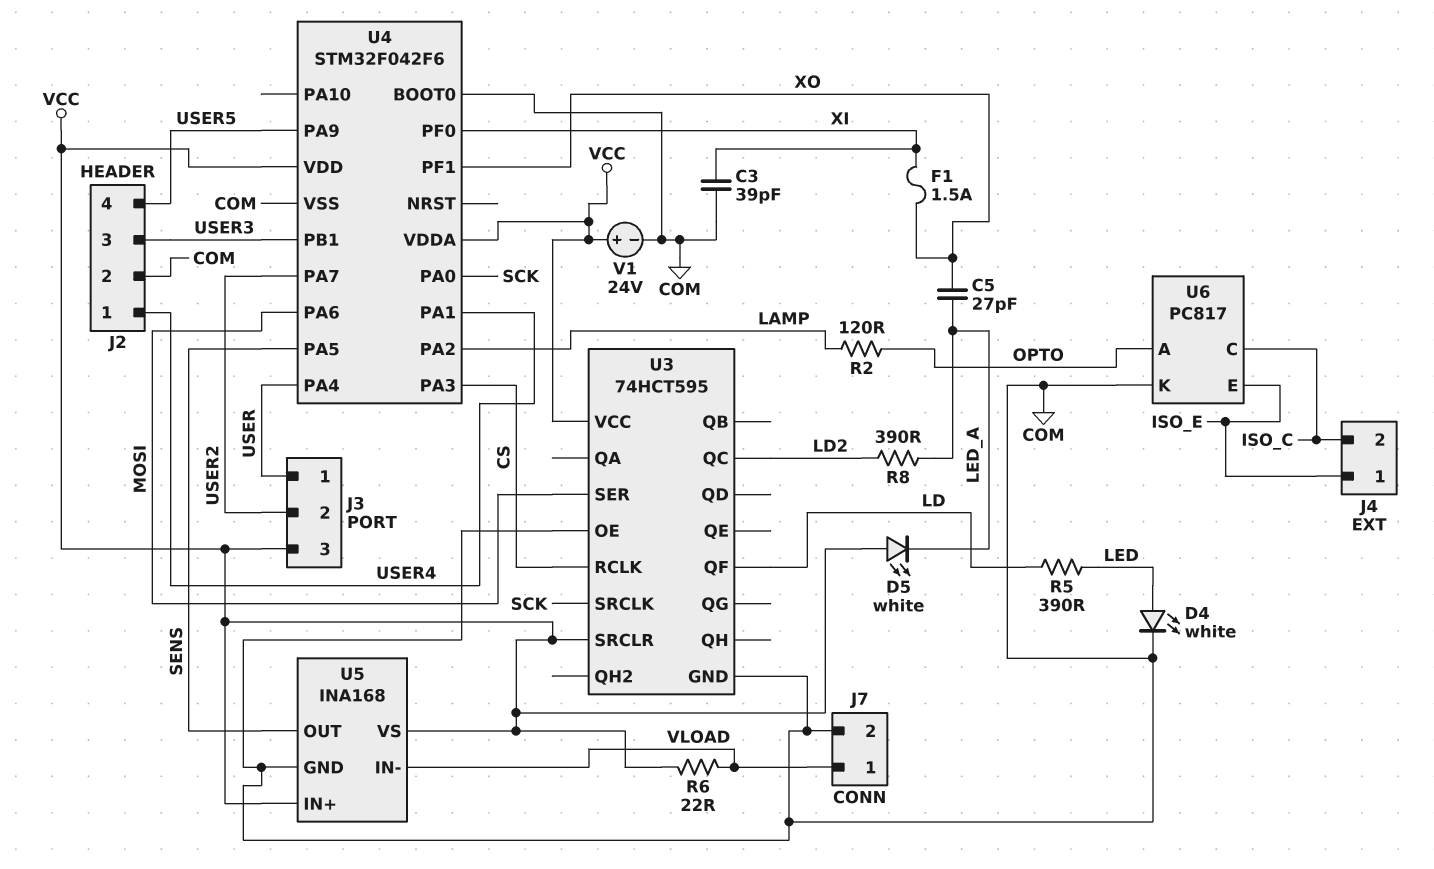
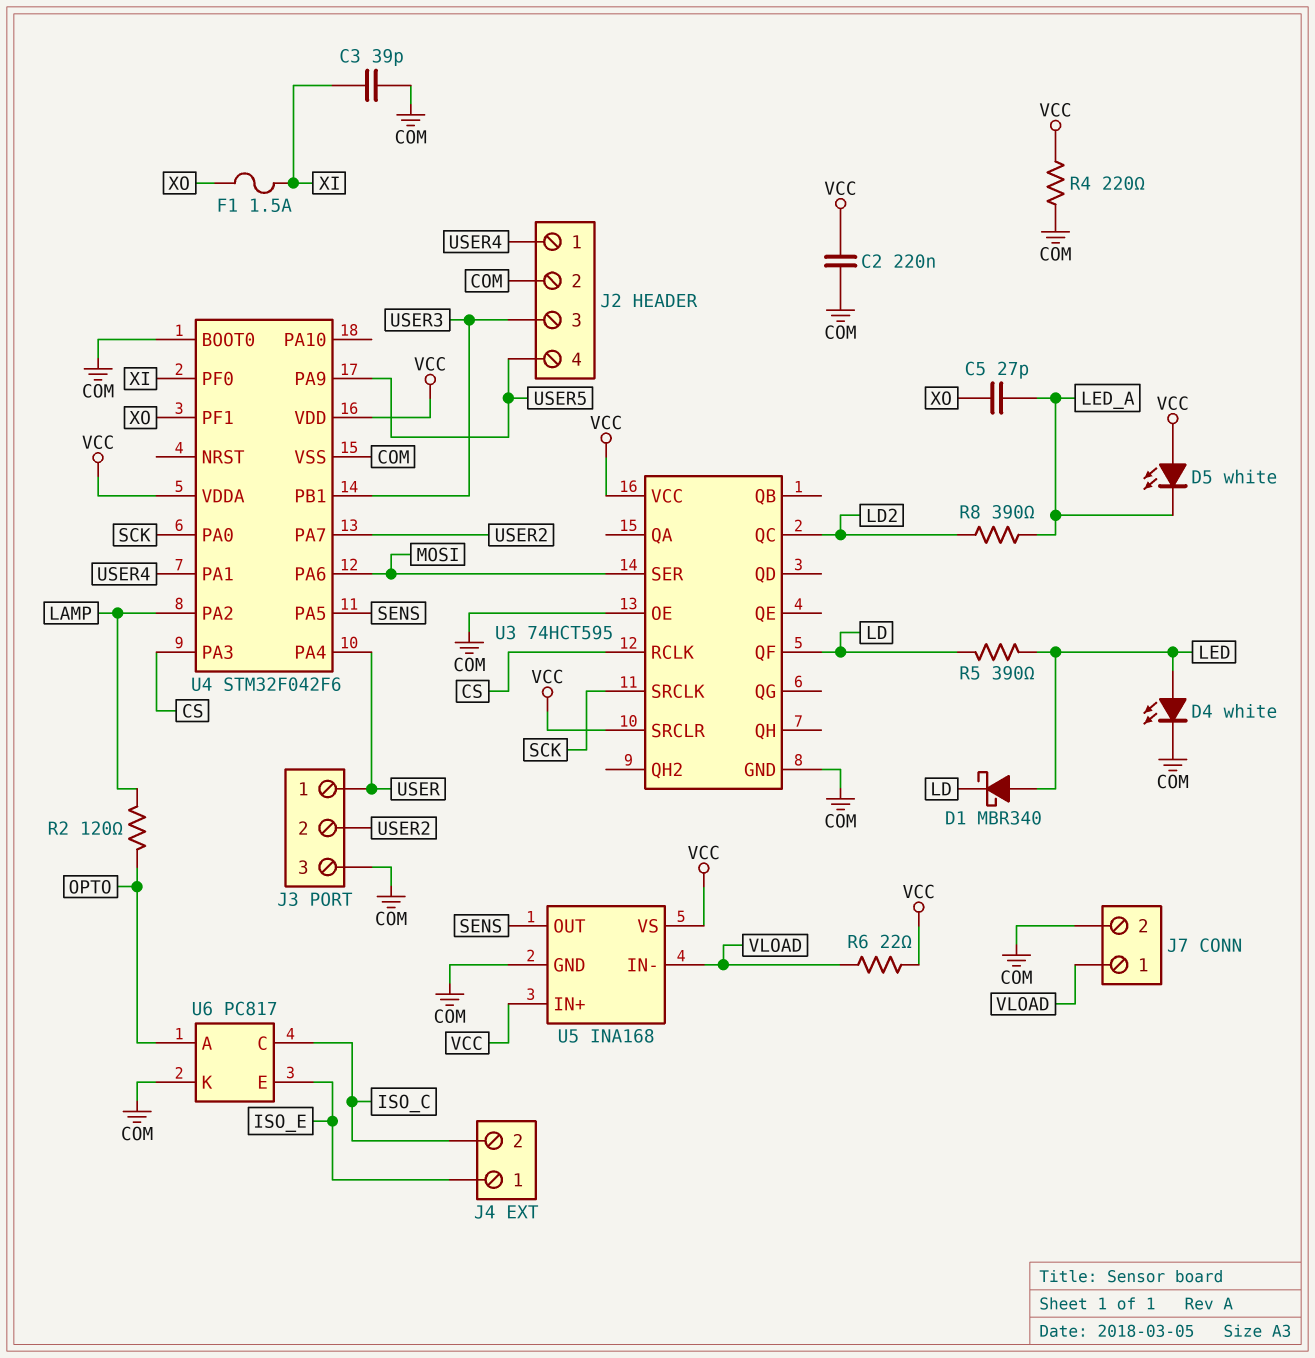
C2: none -> 220nF (COM, VCC)
D1: none -> schottky MBR340 (A LED, K LD)
J3 pin 3: VCC -> COM
R4: none -> 220 (COM, VCC)
V1: 24V (plus VCC, minus COM) -> none

